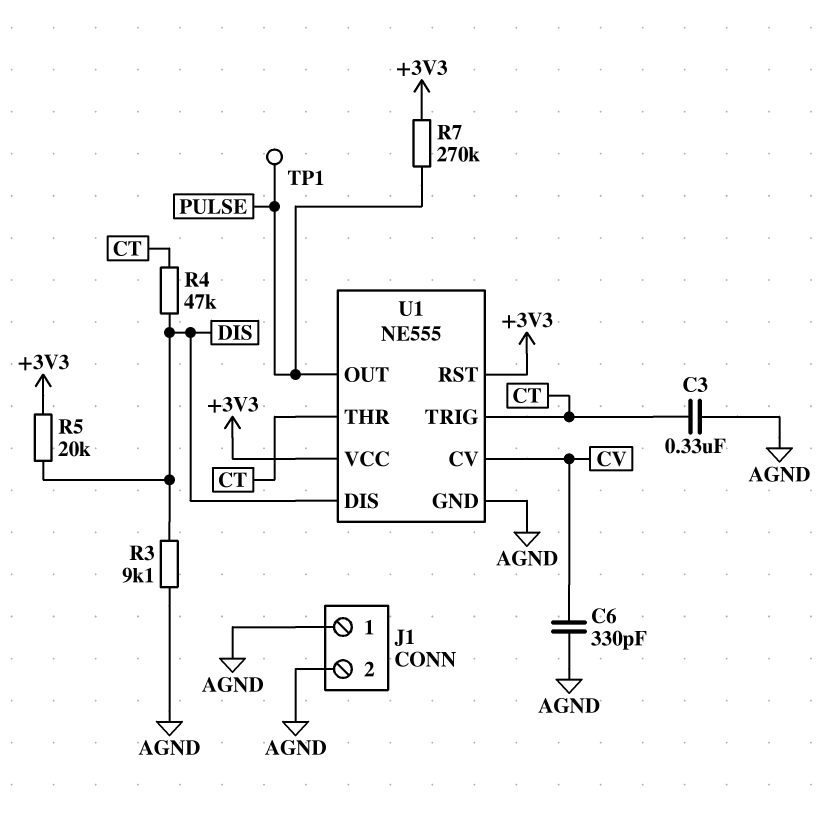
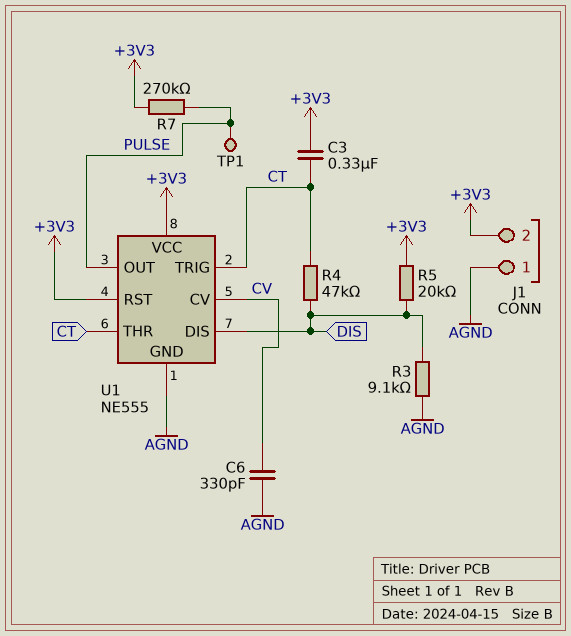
C3: 330nF (AGND, CT) -> 330nF (+3V3, CT)
J1 pin 2: AGND -> +3V3

